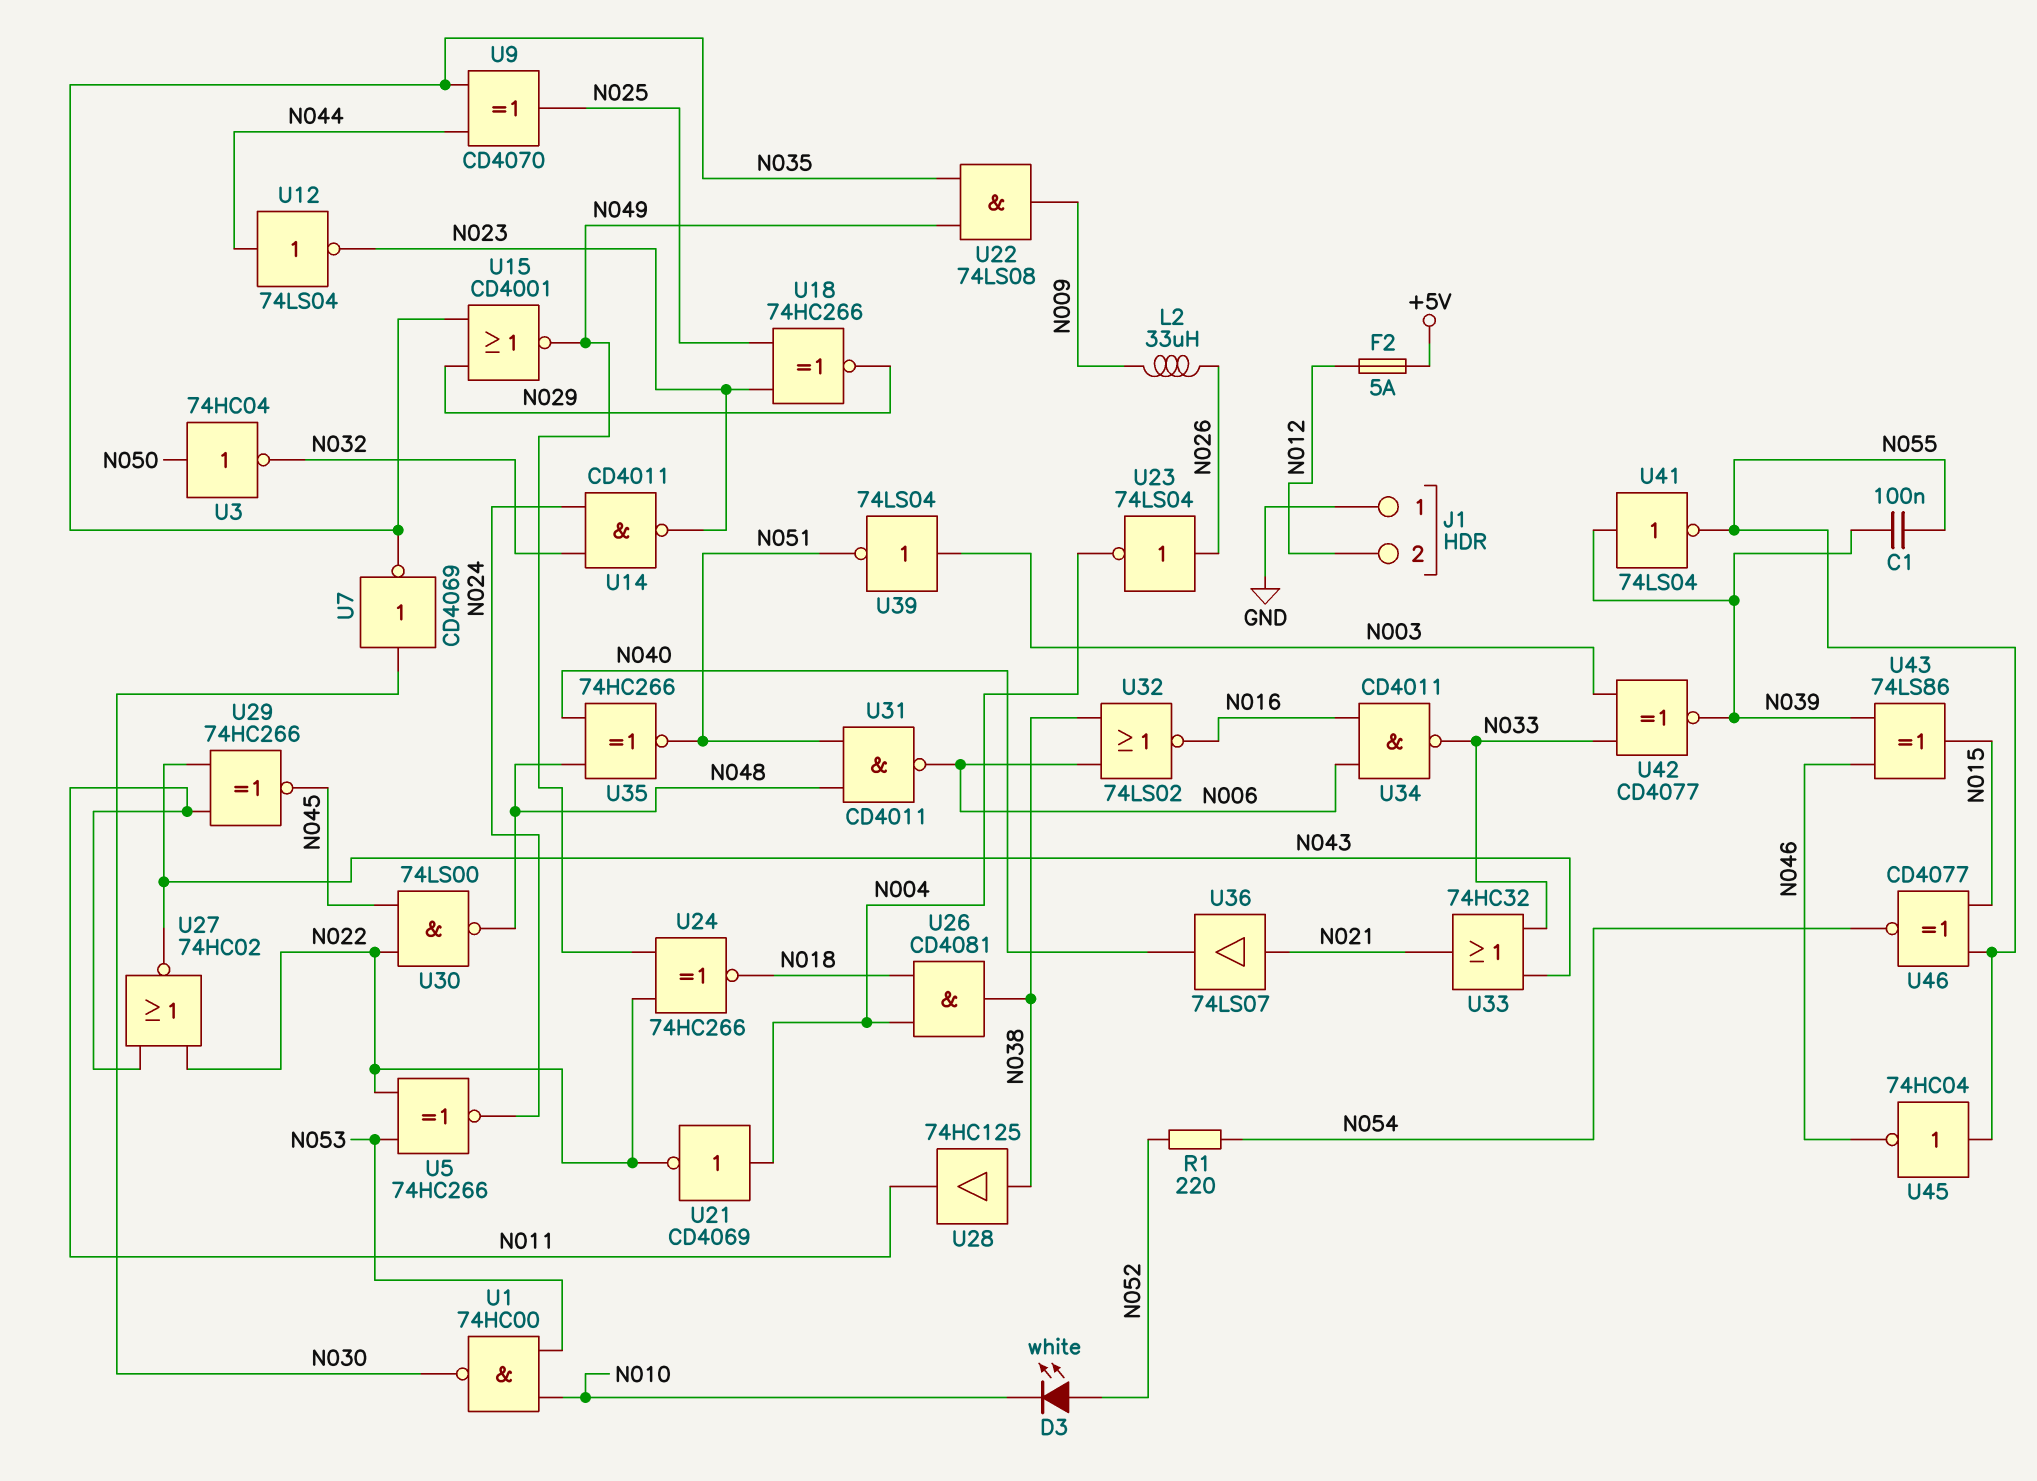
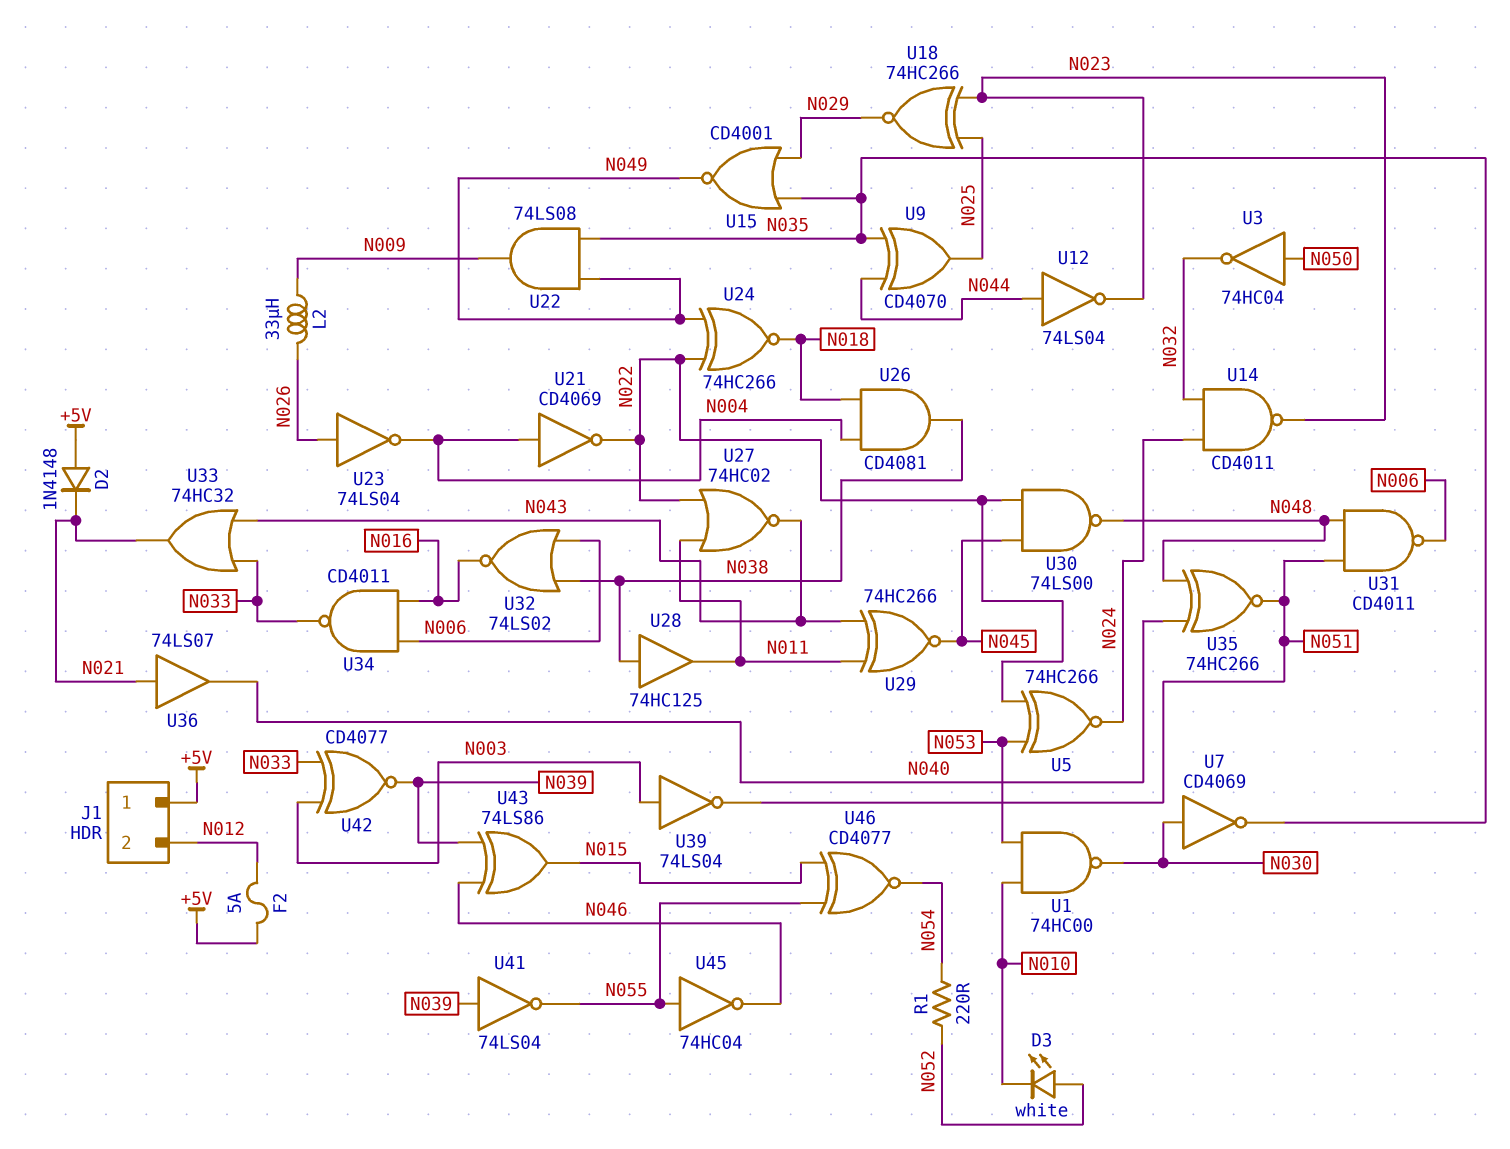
C1: 100nF (N039, N055) -> none
D2: none -> diode 1N4148 (A +5V, K N021)
J1 pin 1: GND -> +5V

